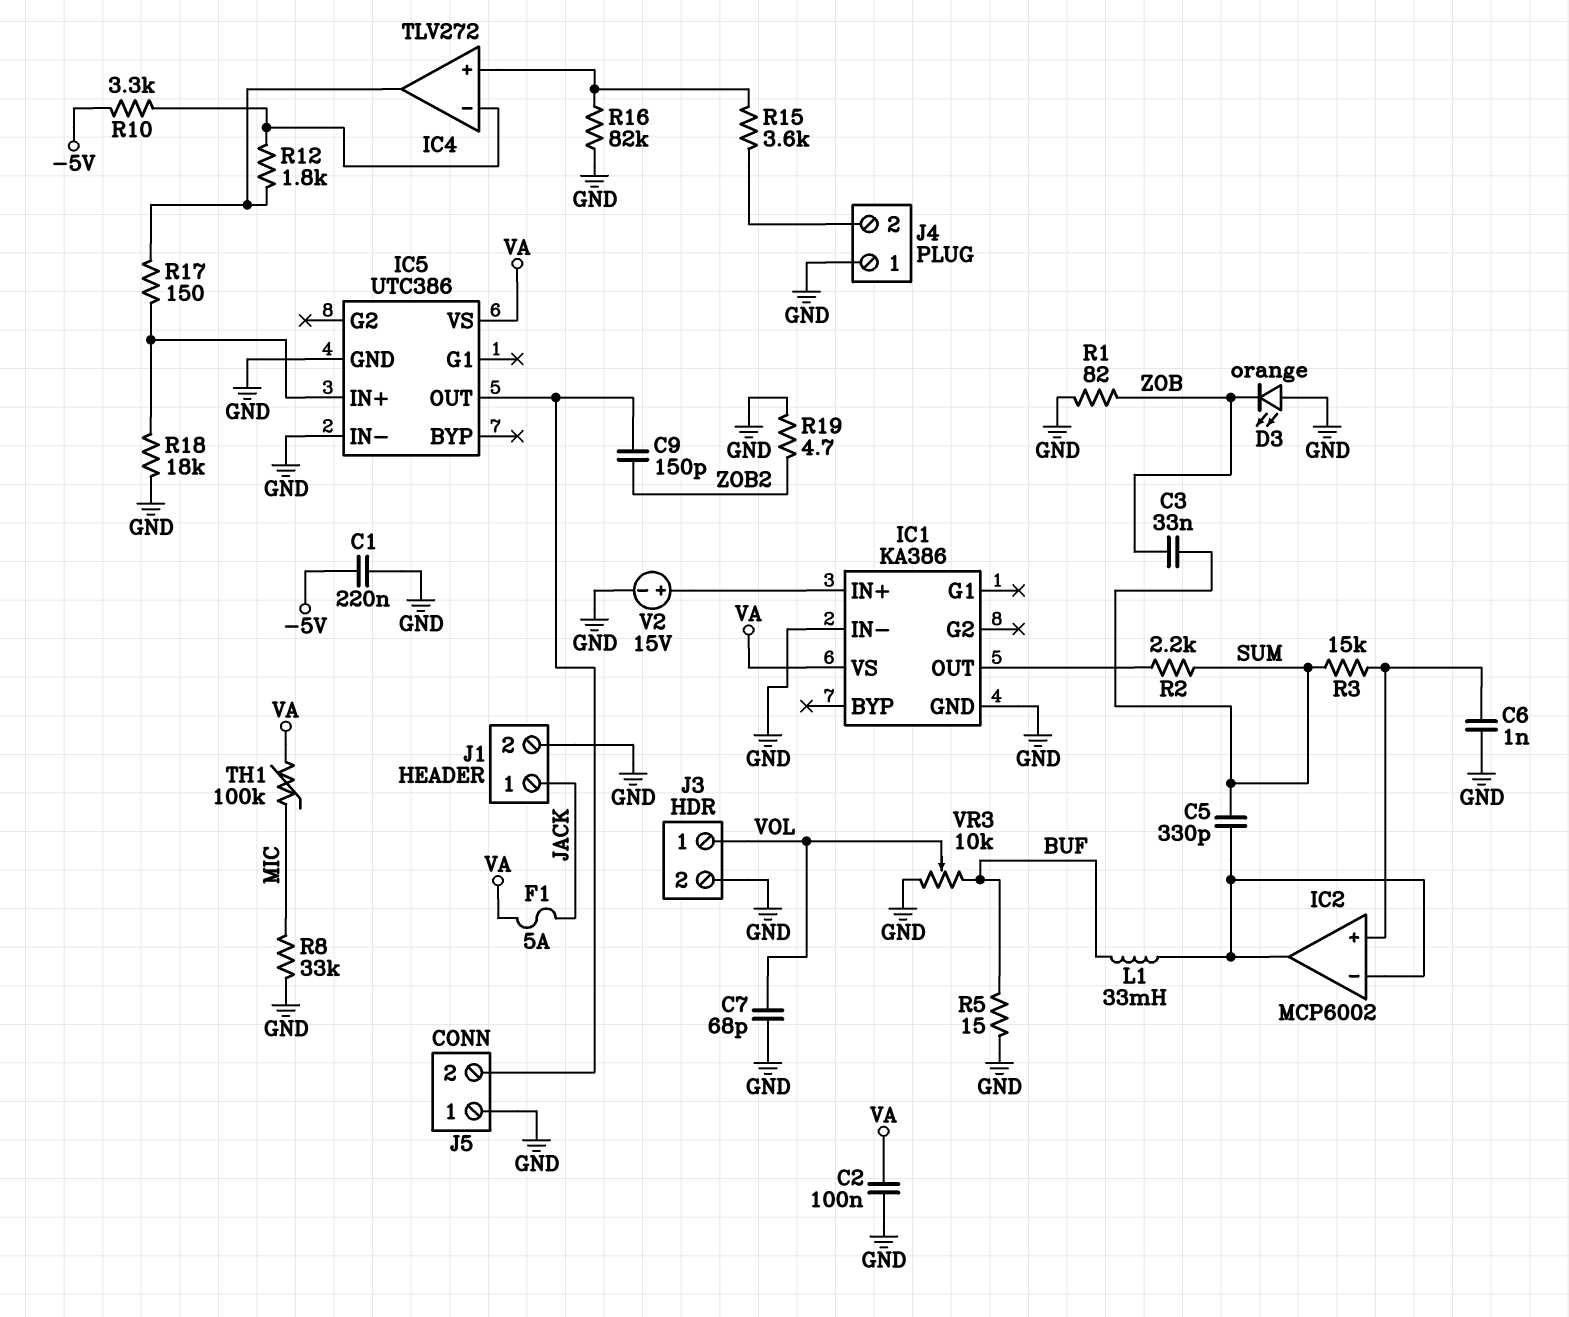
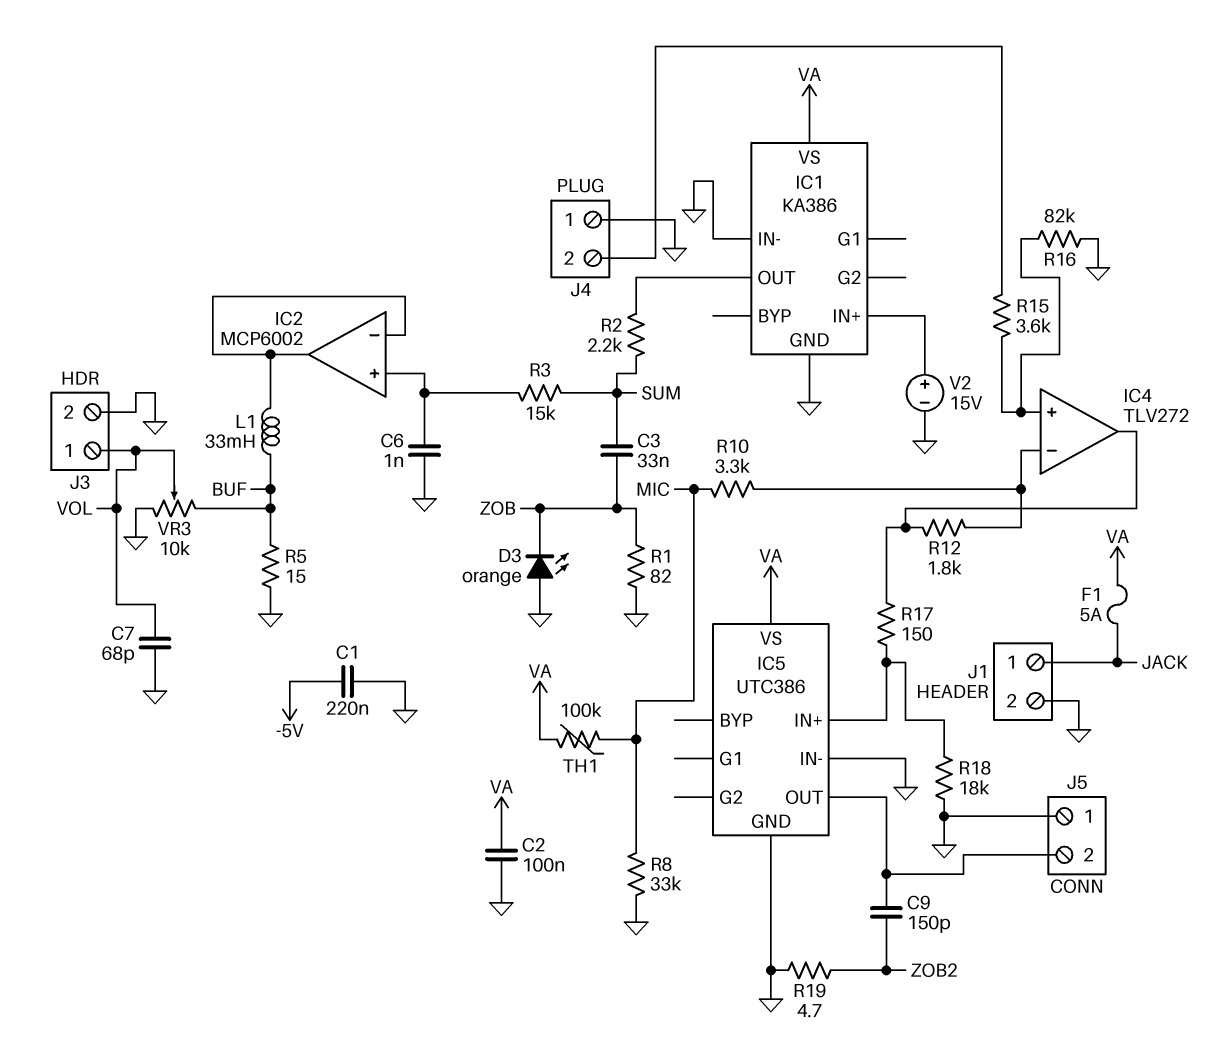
C5: 330pF (IC2/in-, SUM) -> none
R10: 3.3k (-5V, IC4/in-) -> 3.3k (IC4/in-, MIC)

